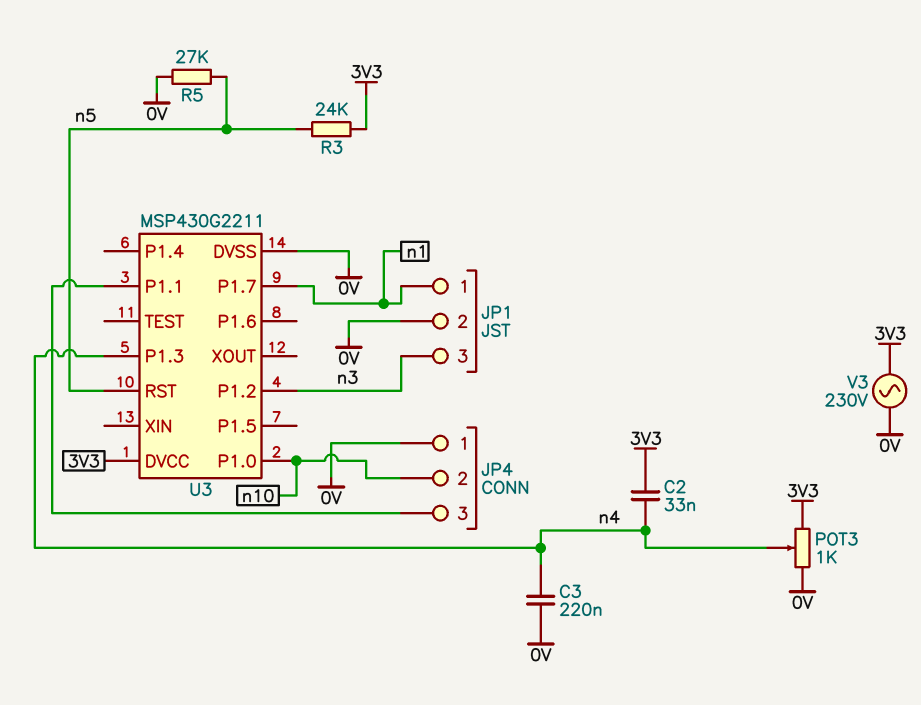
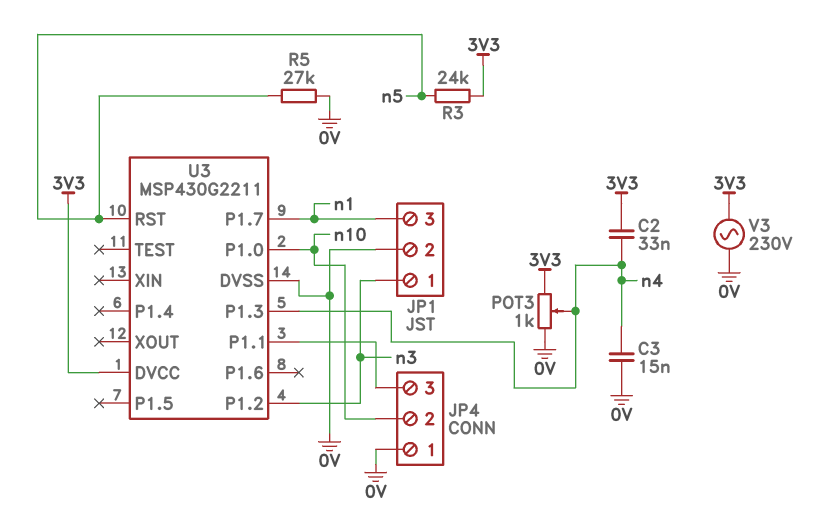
C3: 220nF (0V, n4) -> 15nF (0V, n4)
JP1 pin 1: n1 -> n3
JP1 pin 3: n3 -> n1

